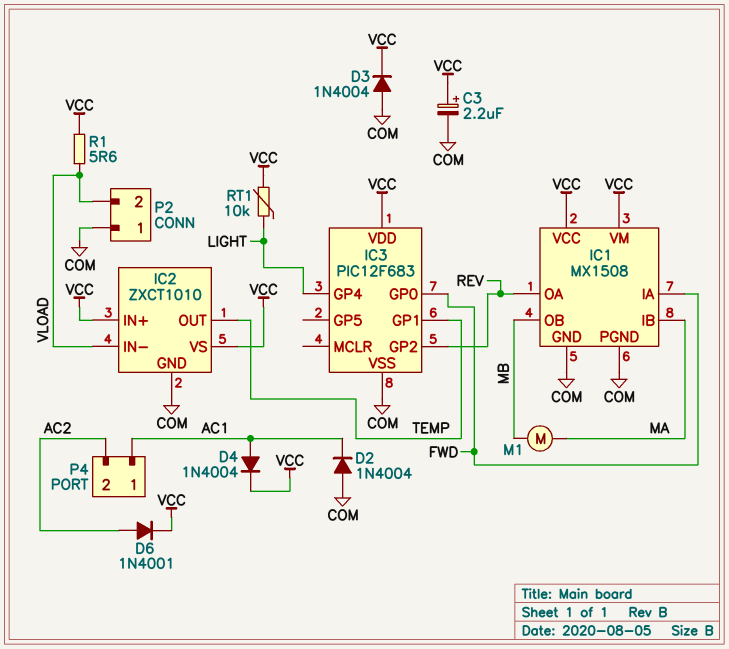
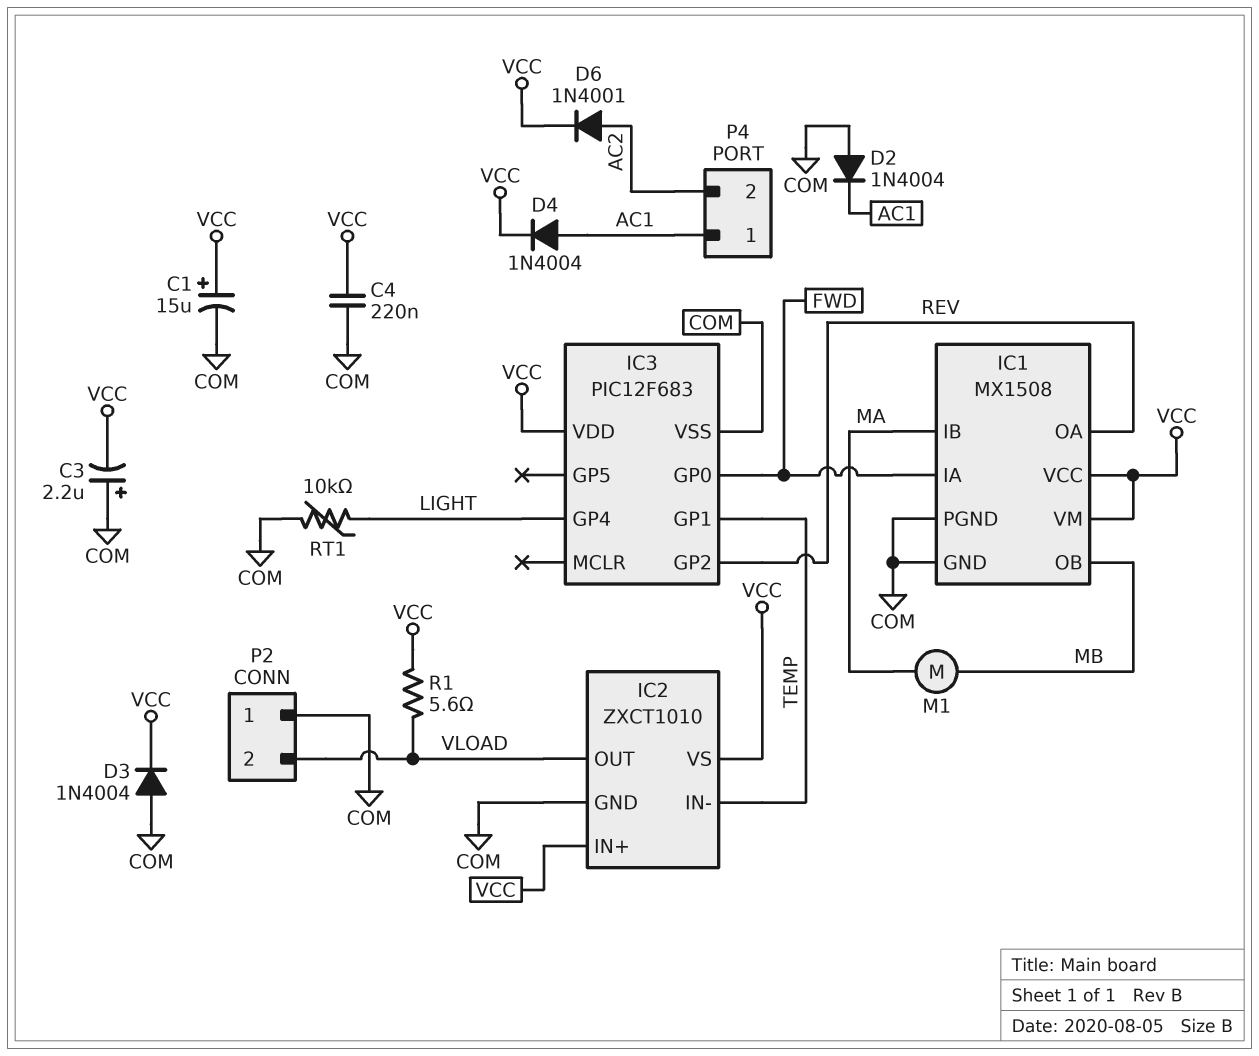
C1: none -> 15uF (plus VCC, minus COM)
C3: 2.2uF (plus VCC, minus COM) -> 2.2uF (plus COM, minus VCC)
C4: none -> 220nF (COM, VCC)
IC2 pin IN-: VLOAD -> TEMP
IC2 pin OUT: TEMP -> VLOAD
RT1: 10k (LIGHT, VCC) -> 10k (COM, LIGHT)

